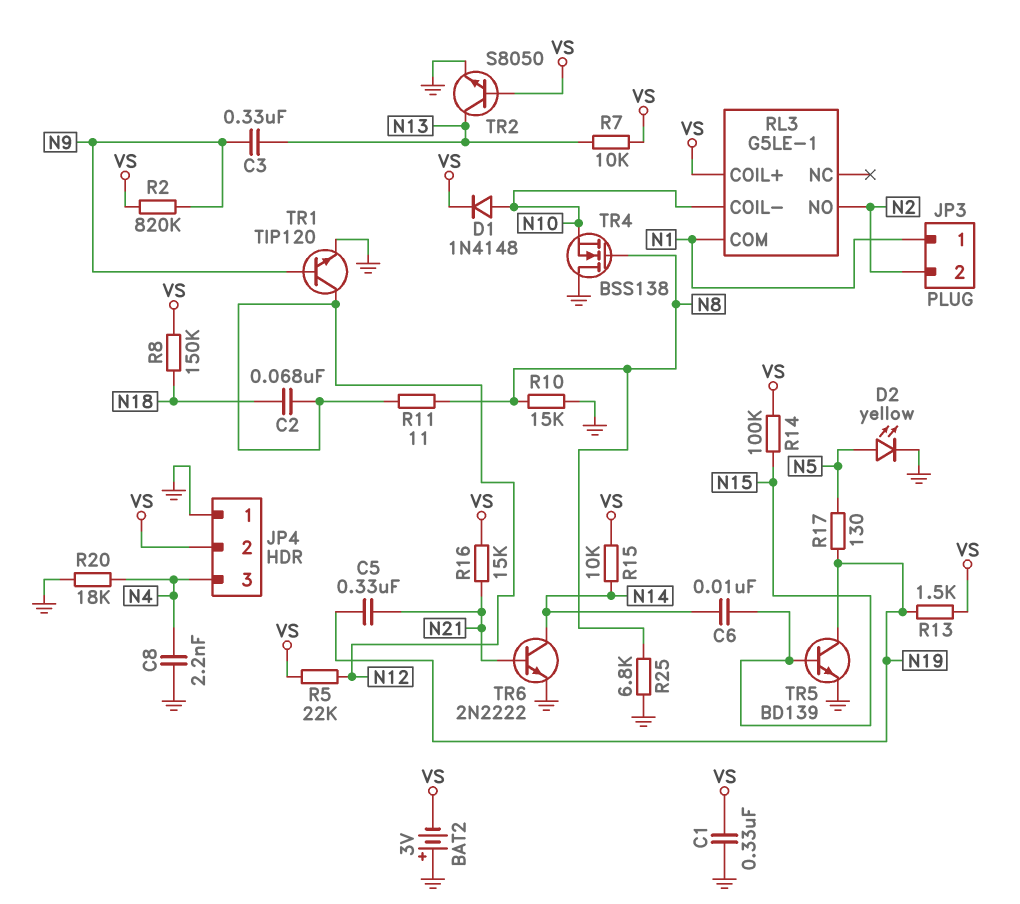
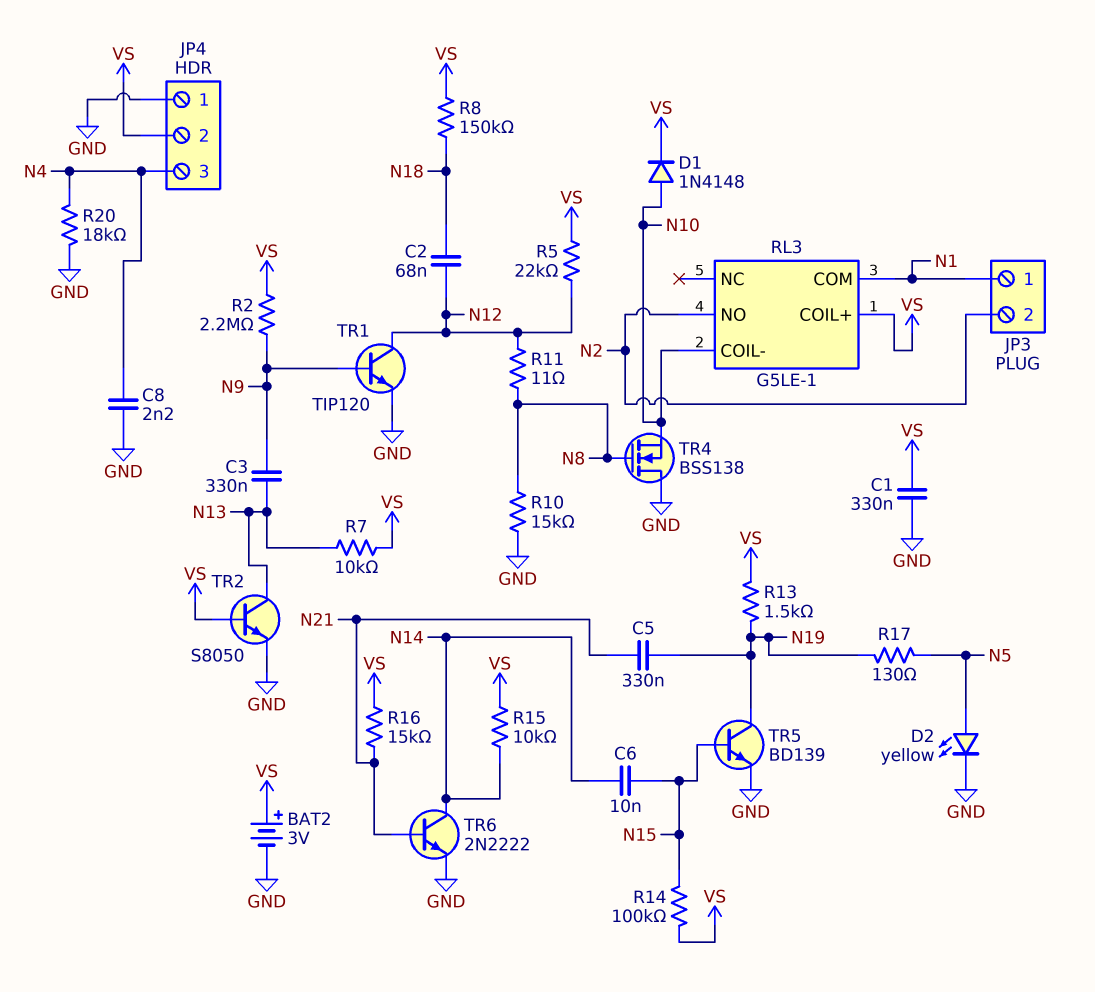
BAT2: 3V (plus GND, minus VS) -> 3V (plus VS, minus GND)
R2: 820k (N9, VS) -> 2.2M (N9, VS)
R25: 6.8k (GND, N8) -> none

